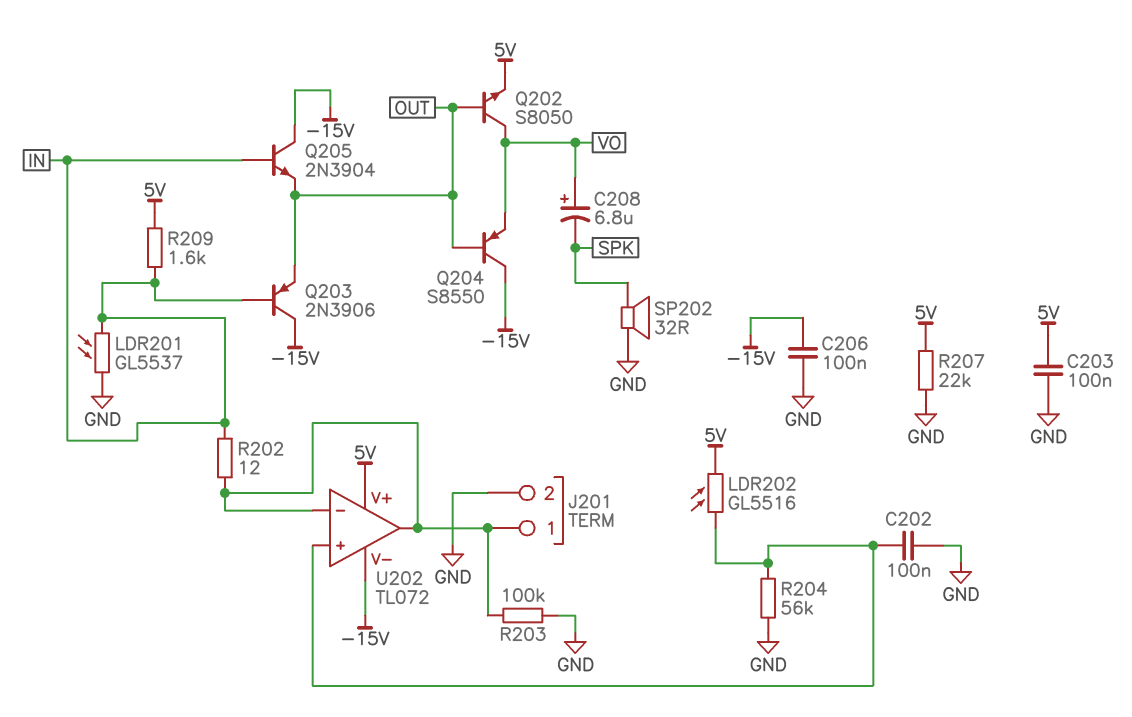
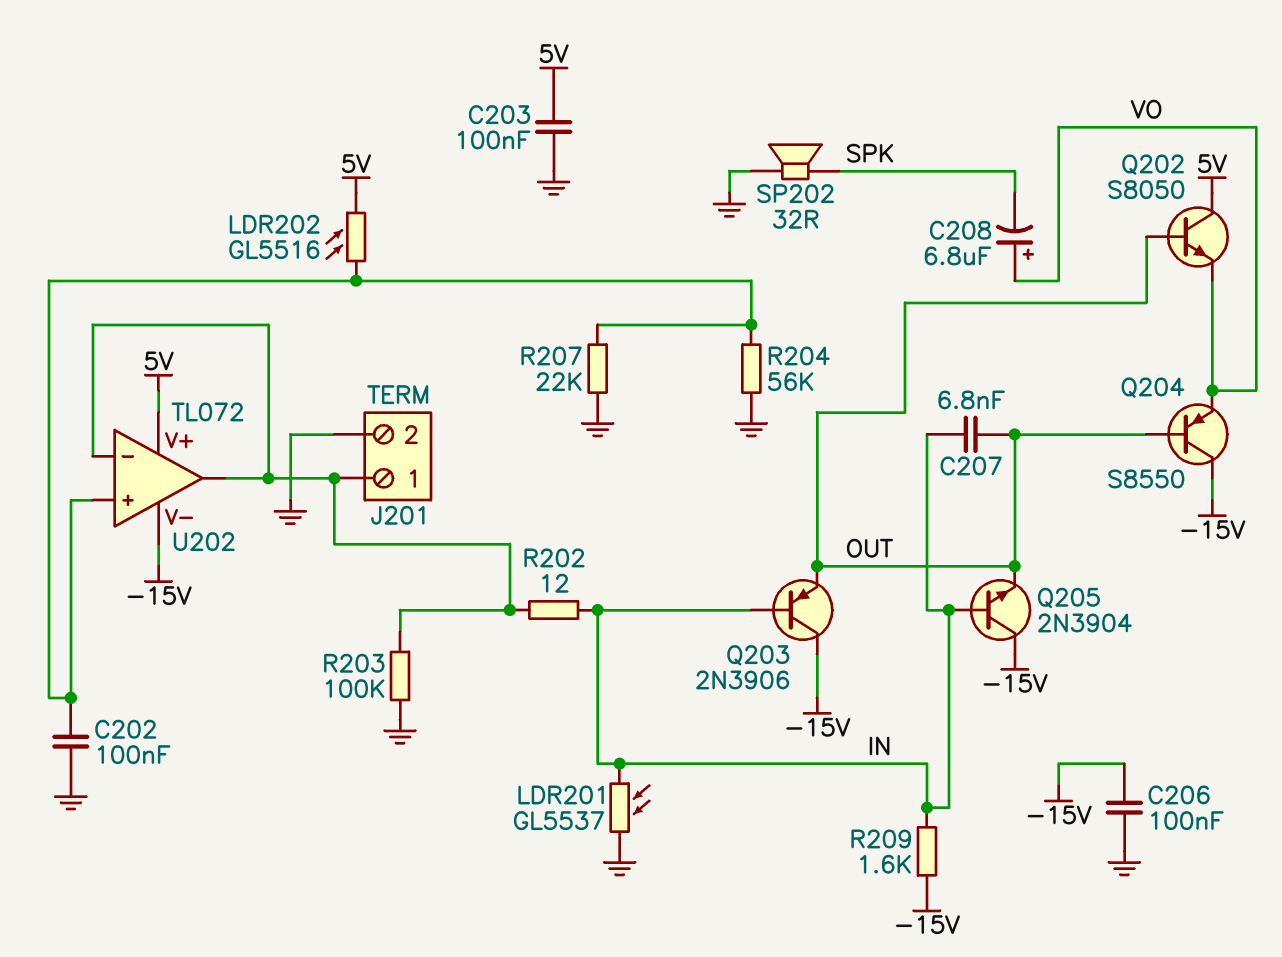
C207: none -> 6.8nF (IN, OUT)
Q202: NPN S8050 (B OUT, C VO, E 5V) -> NPN S8050 (B OUT, C 5V, E VO)
R207: 22k (5V, GND) -> 22k (GND, U202/in+)
R209: 1.6k (5V, IN) -> 1.6k (-15V, IN)

